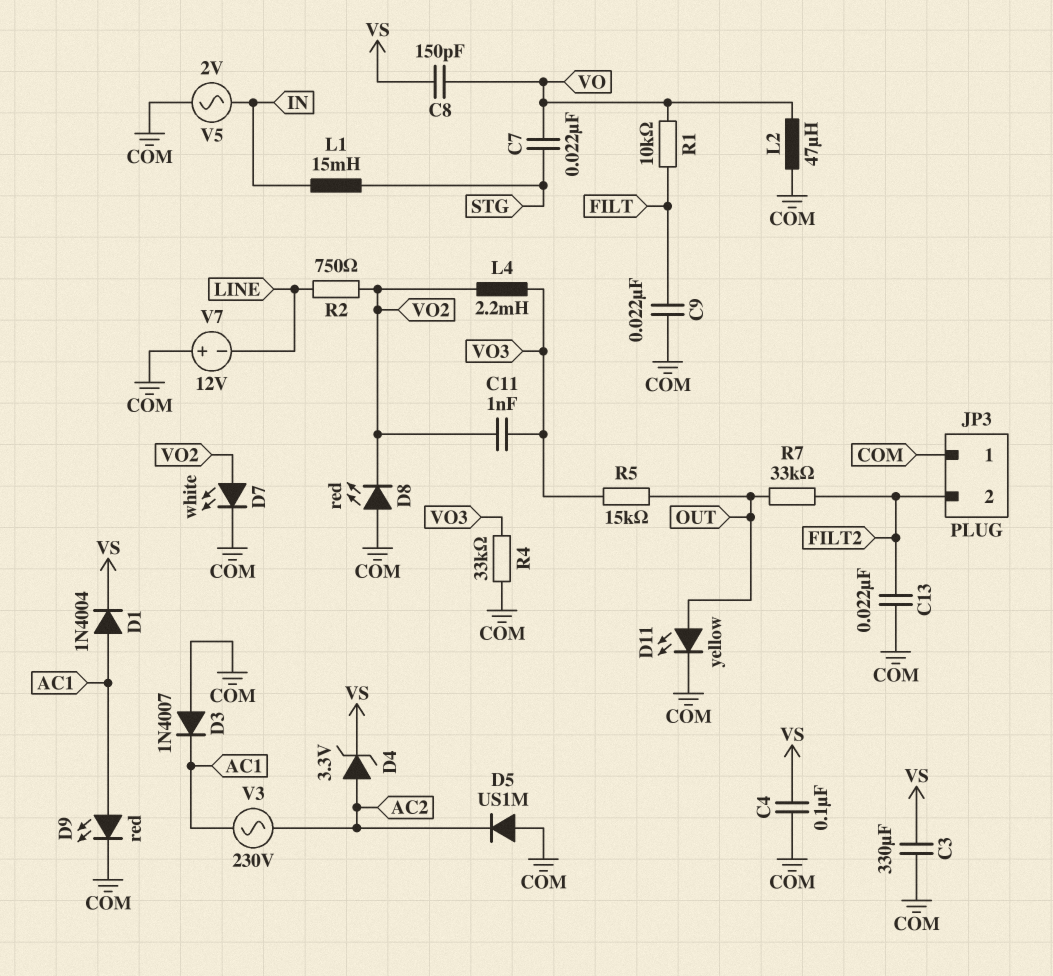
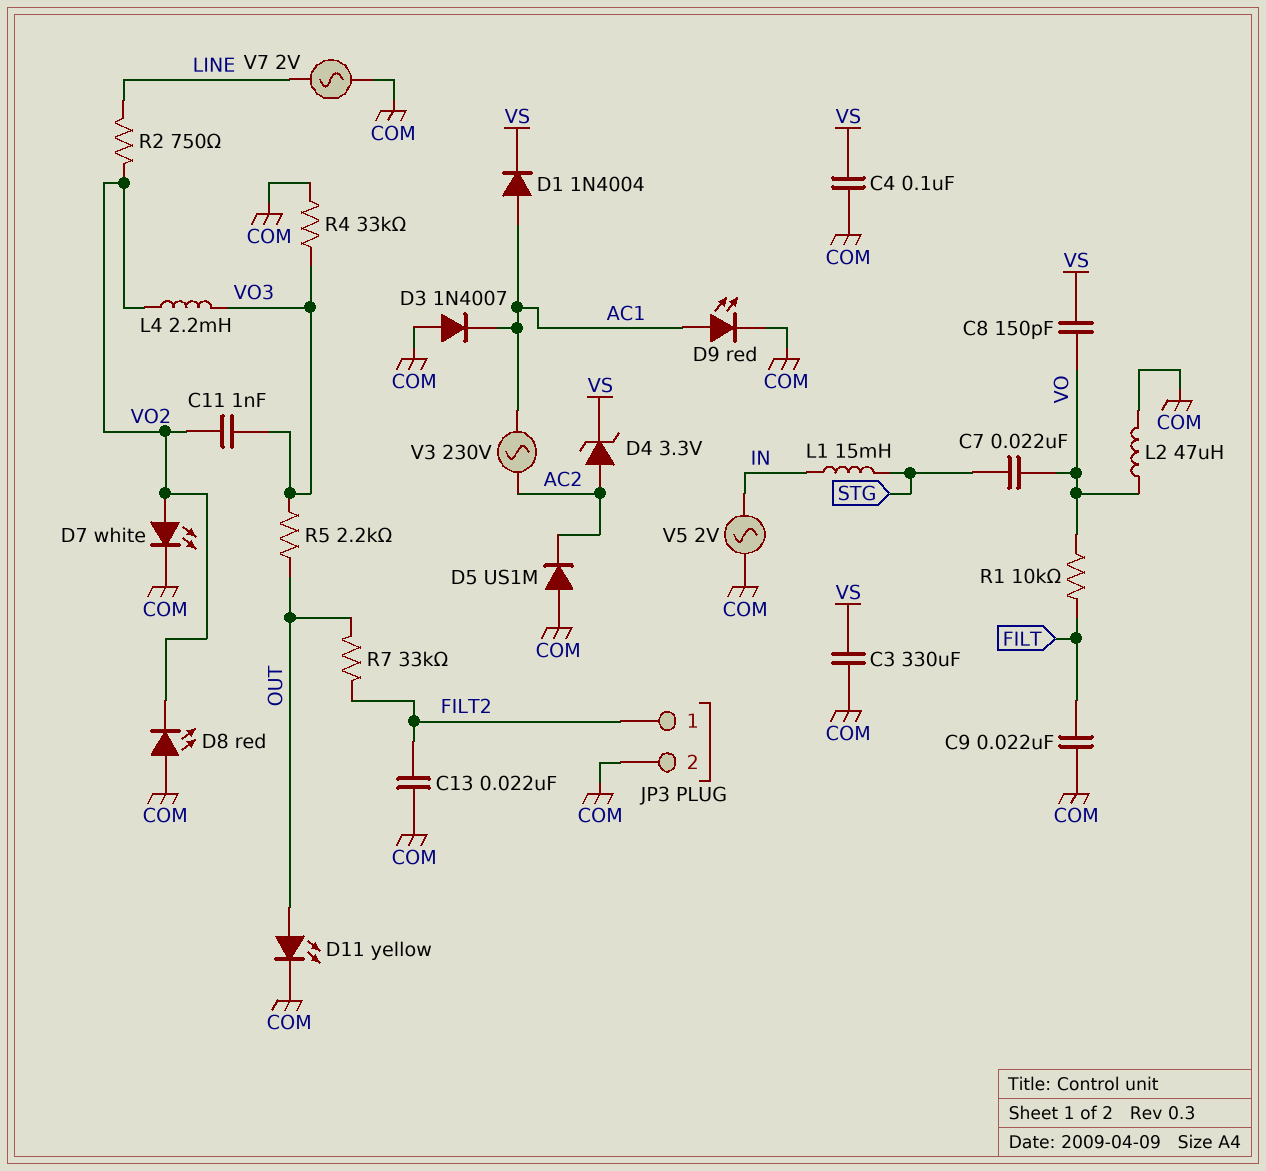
JP3 pin 1: COM -> FILT2
JP3 pin 2: FILT2 -> COM
R5: 15k (OUT, VO3) -> 2.2k (OUT, VO3)
V7: 12V (plus COM, minus LINE) -> AC 2V (COM, LINE)

